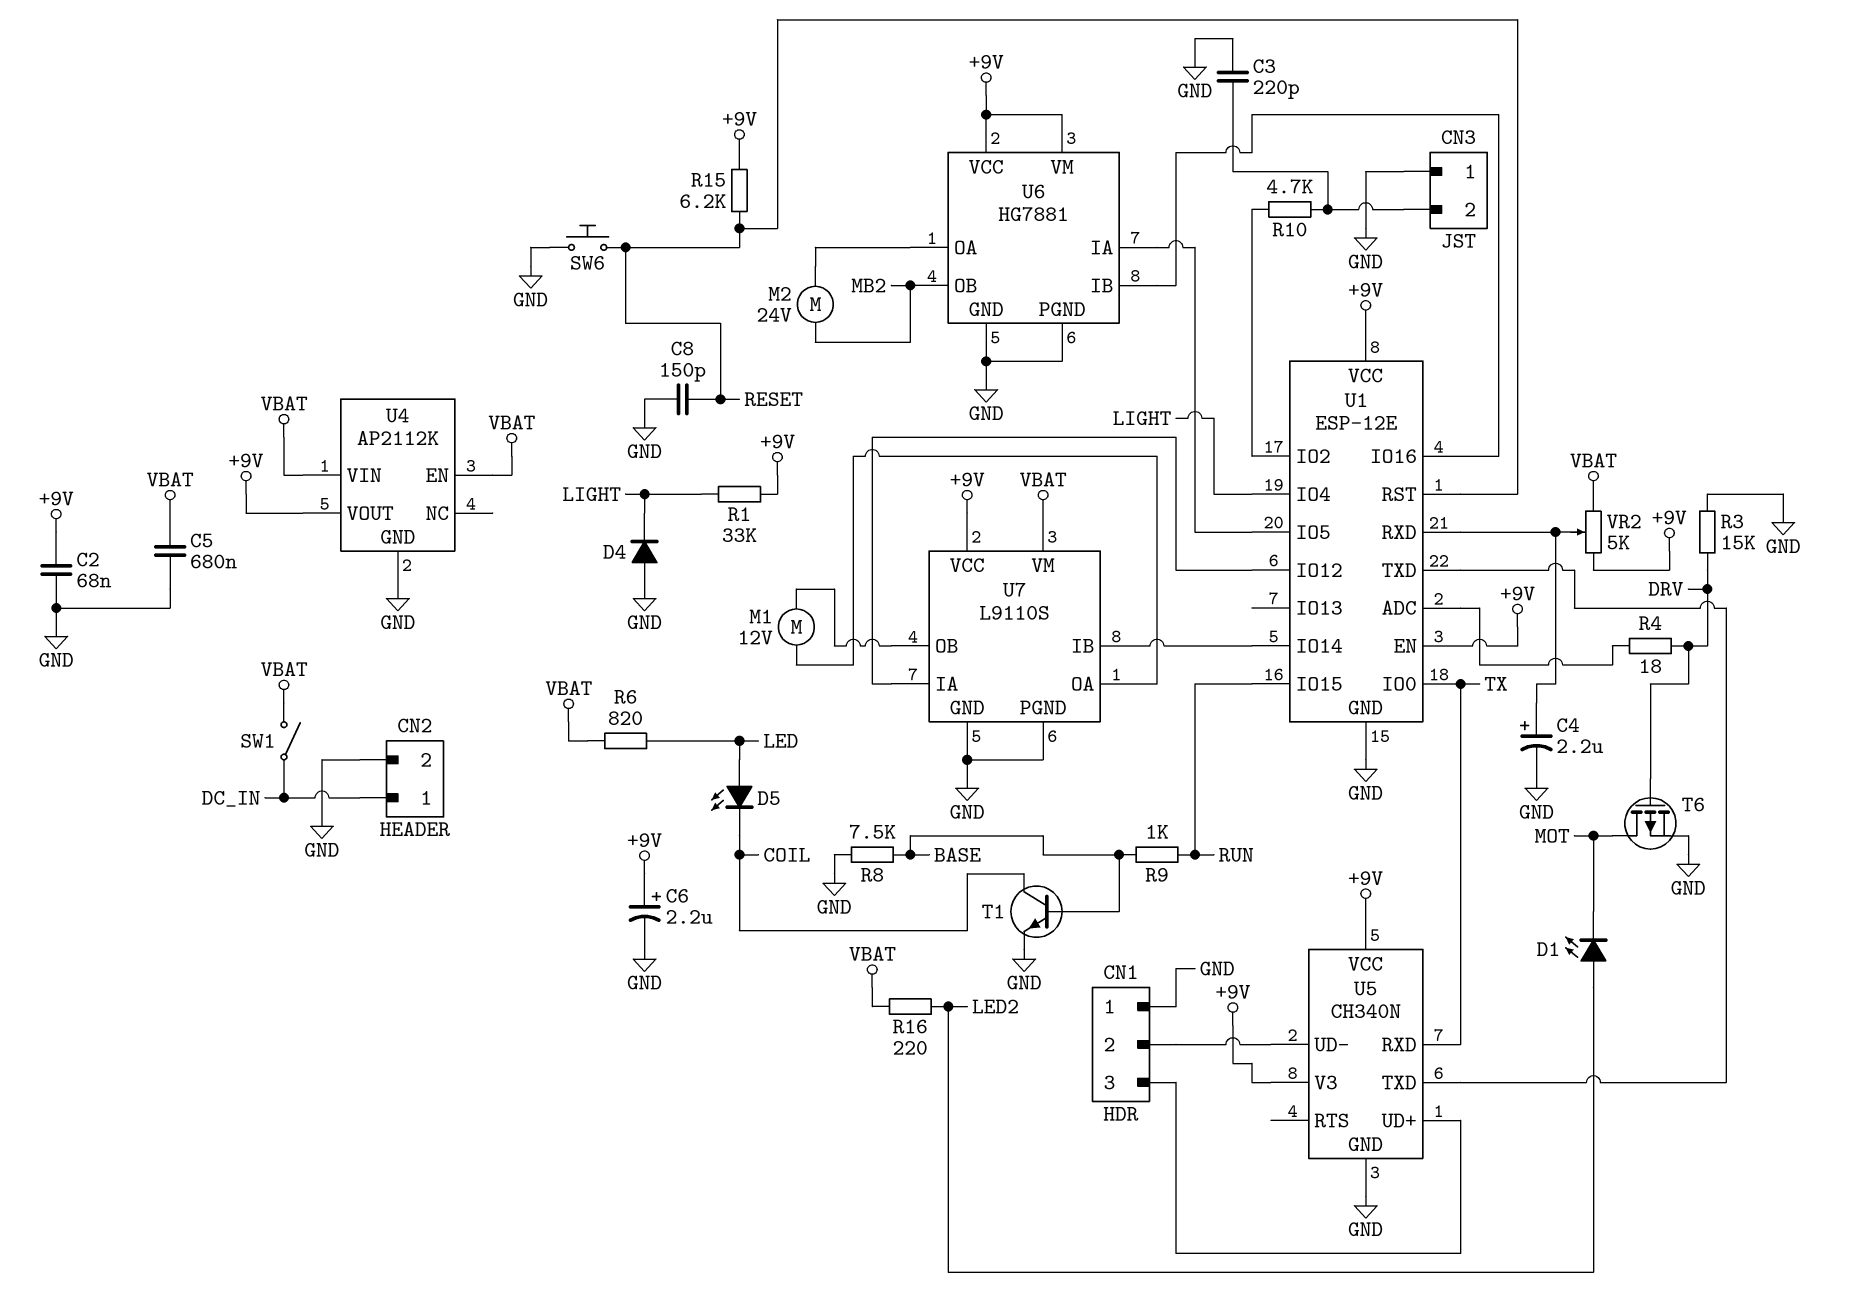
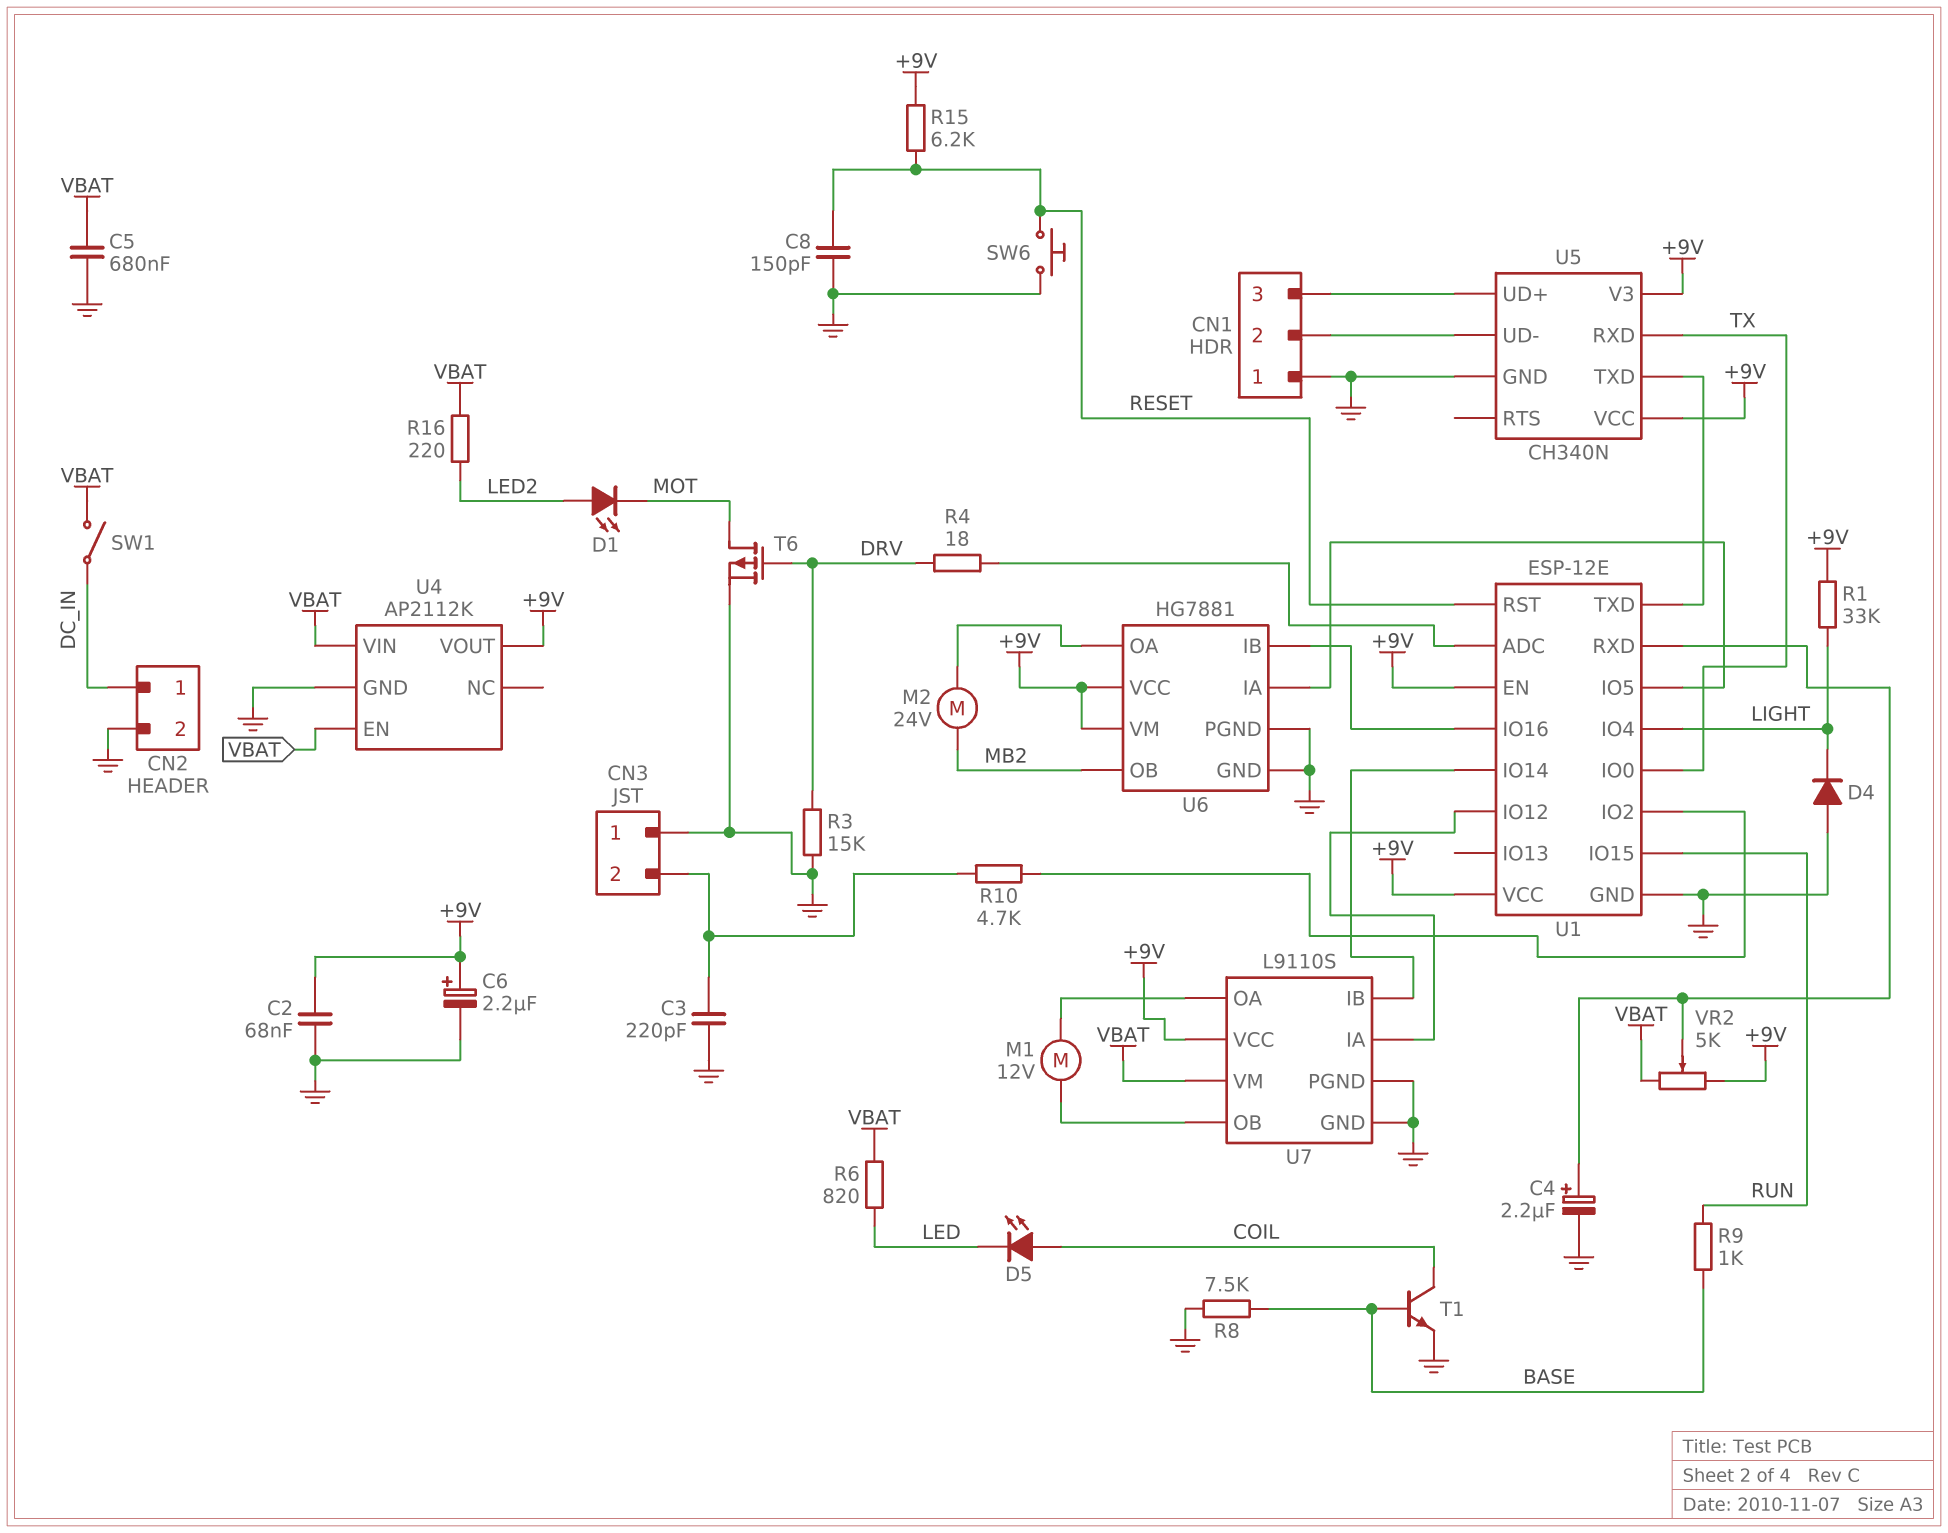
D5: LED (A LED, K COIL) -> LED (A COIL, K LED)

